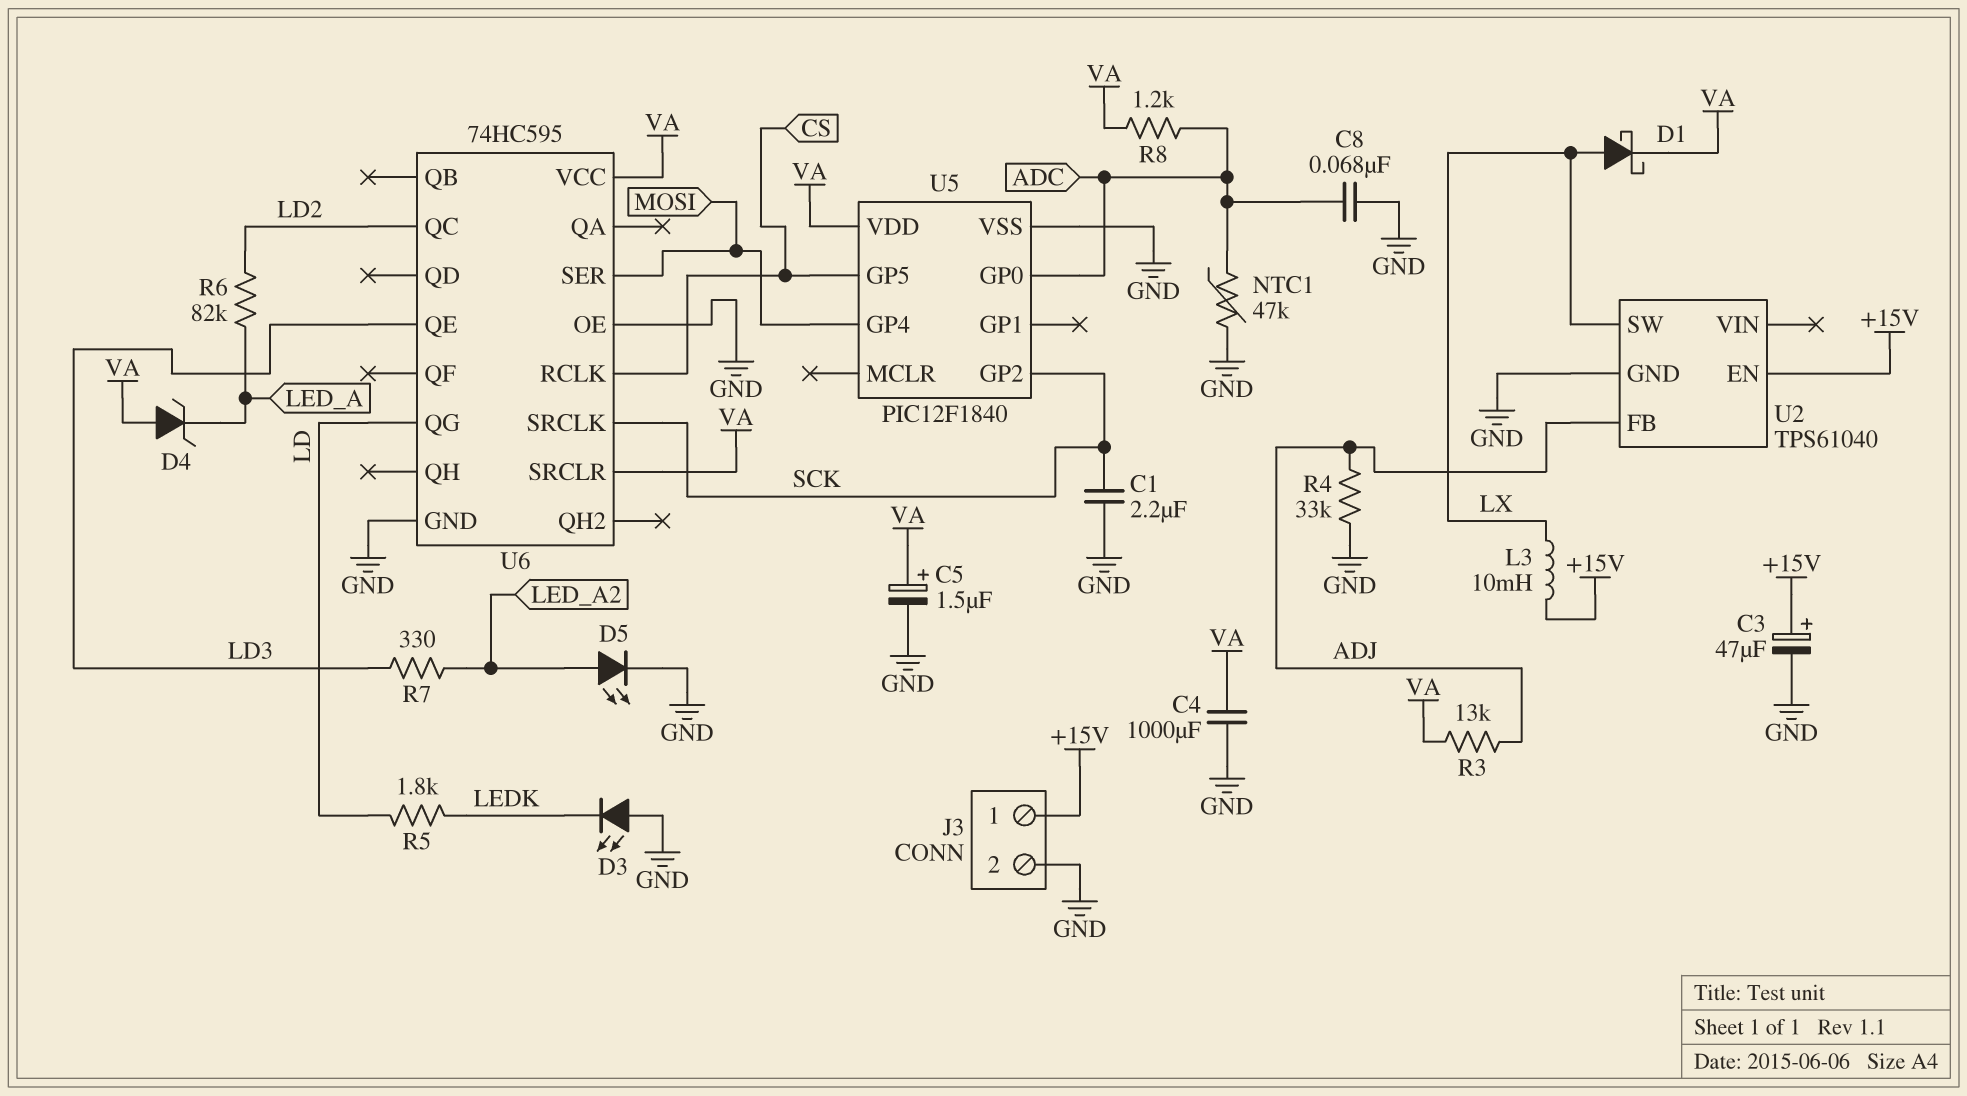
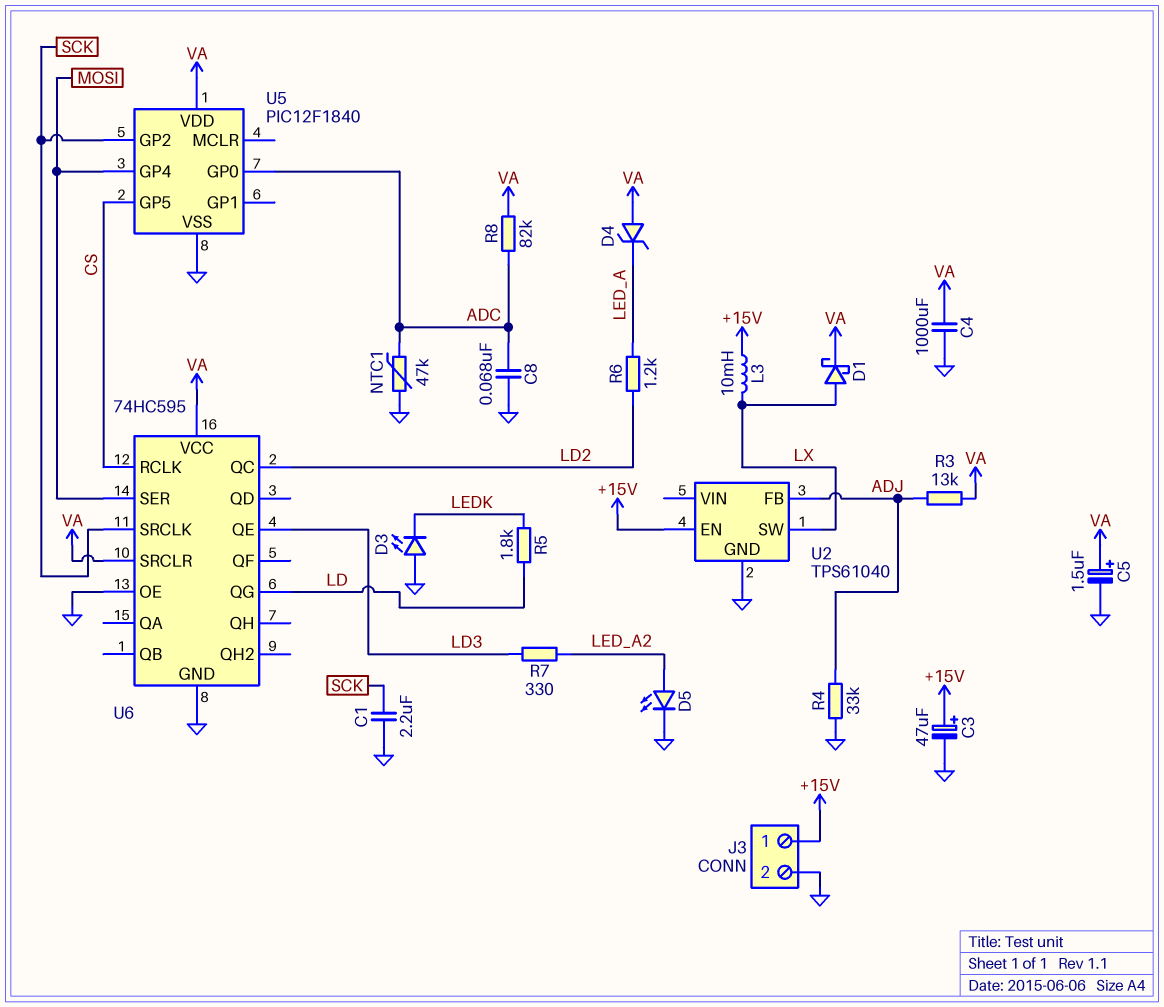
R6: 82k (LD2, LED_A) -> 1.2k (LD2, LED_A)
R8: 1.2k (ADC, VA) -> 82k (ADC, VA)

